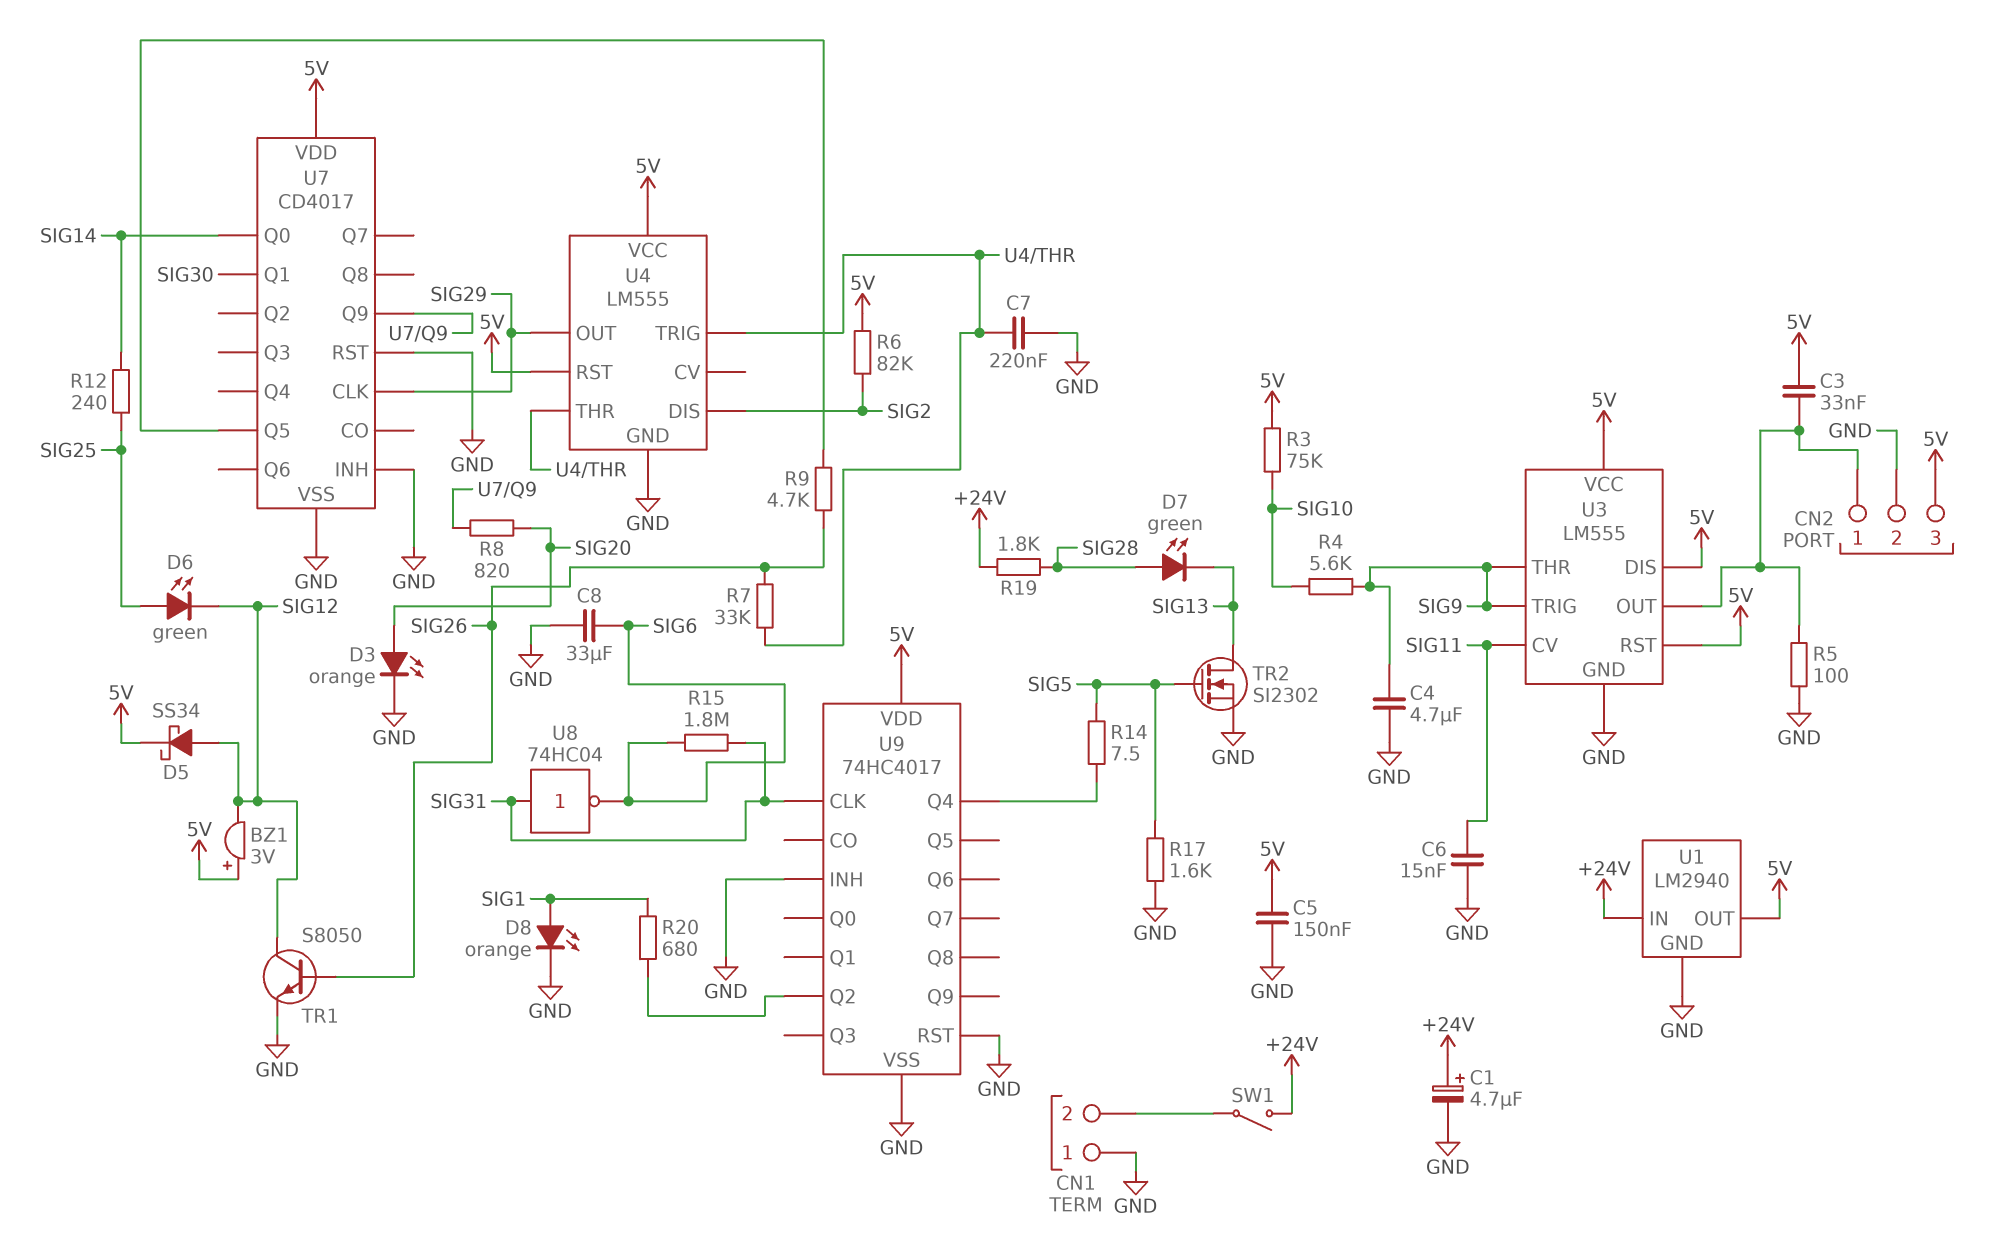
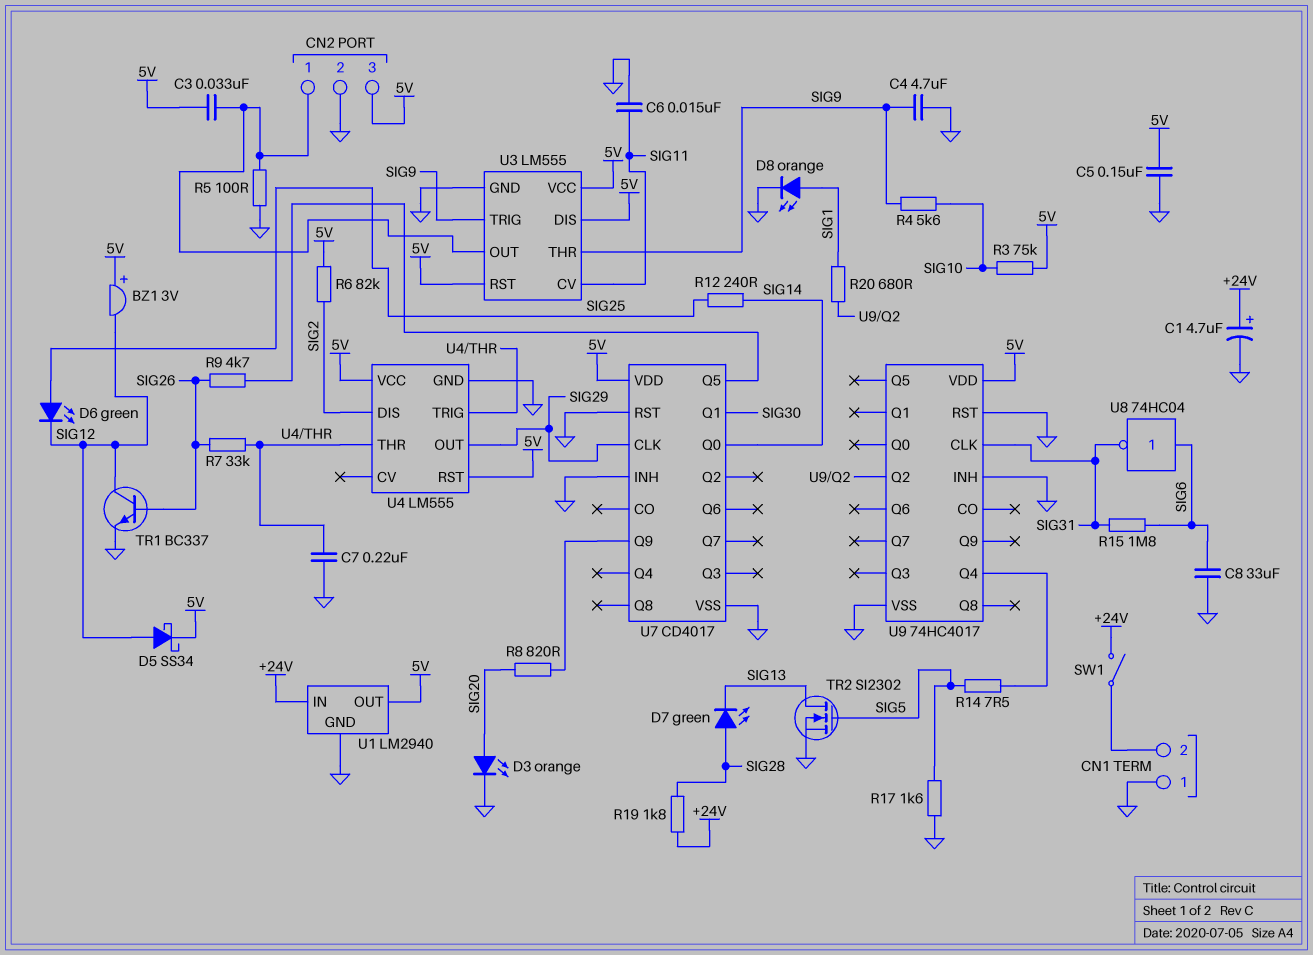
TR1: NPN S8050 (B SIG26, C SIG12, E GND) -> NPN BC337 (B SIG26, C SIG12, E GND)
U8: NOT 74HC04 (in SIG31, out SIG6) -> NOT 74HC04 (in SIG6, out SIG31)

